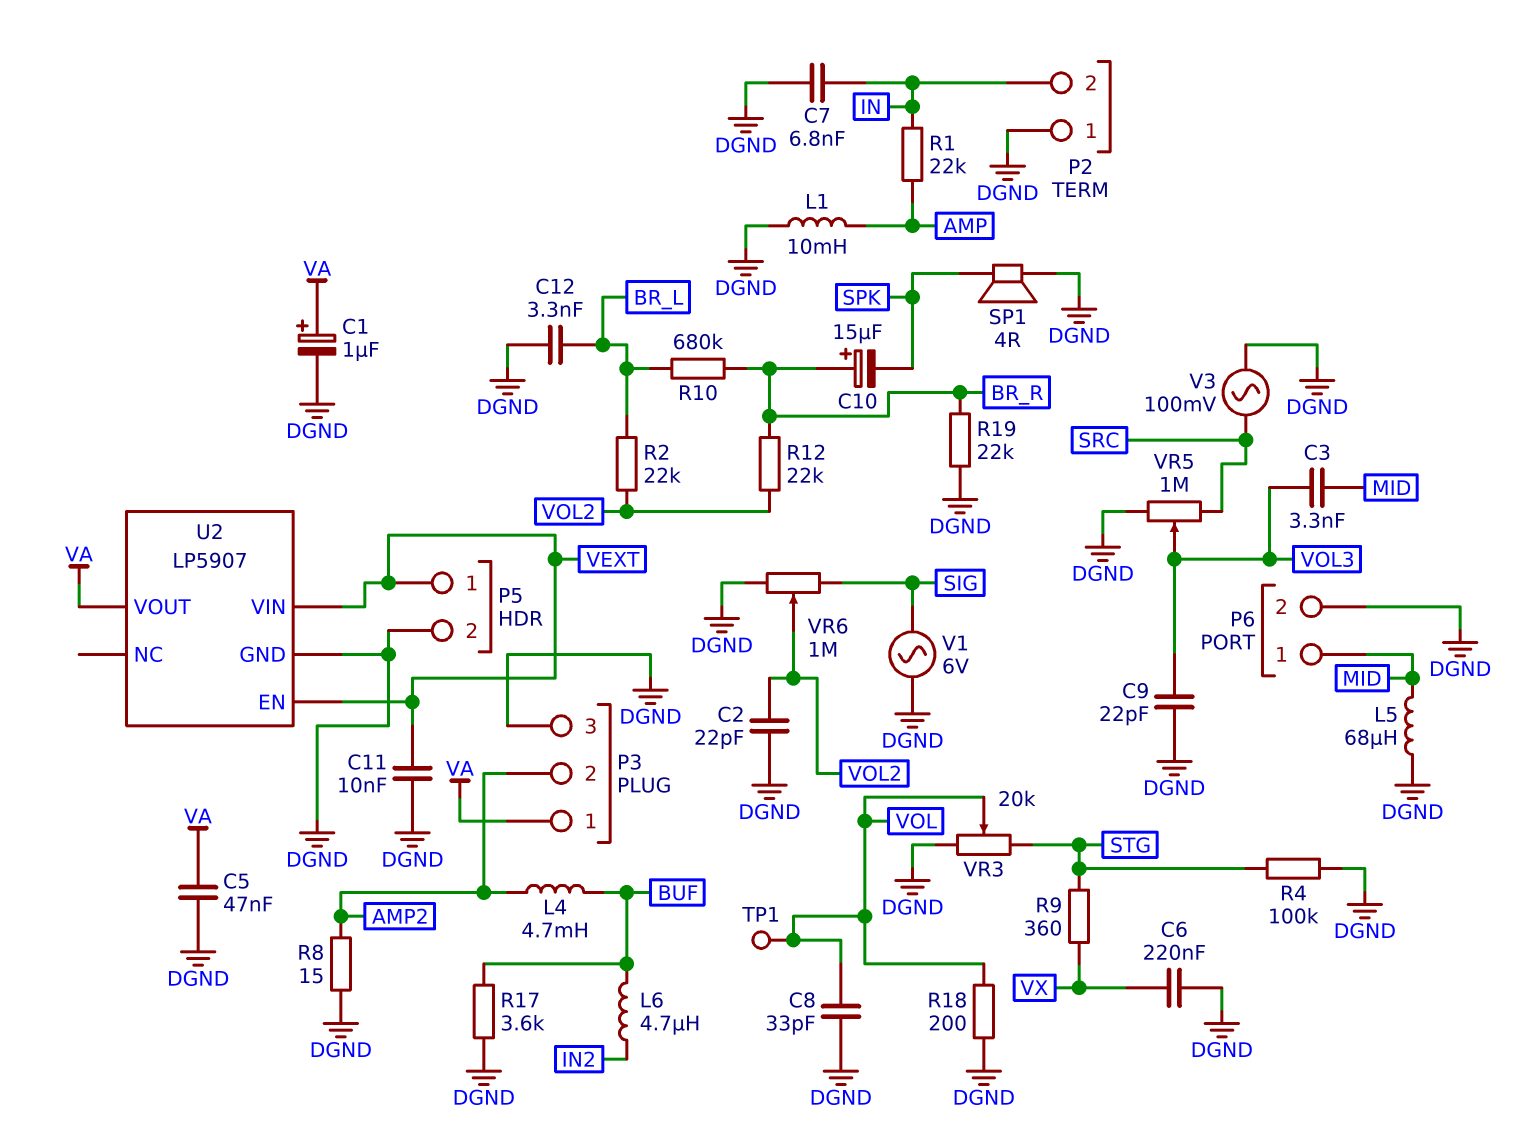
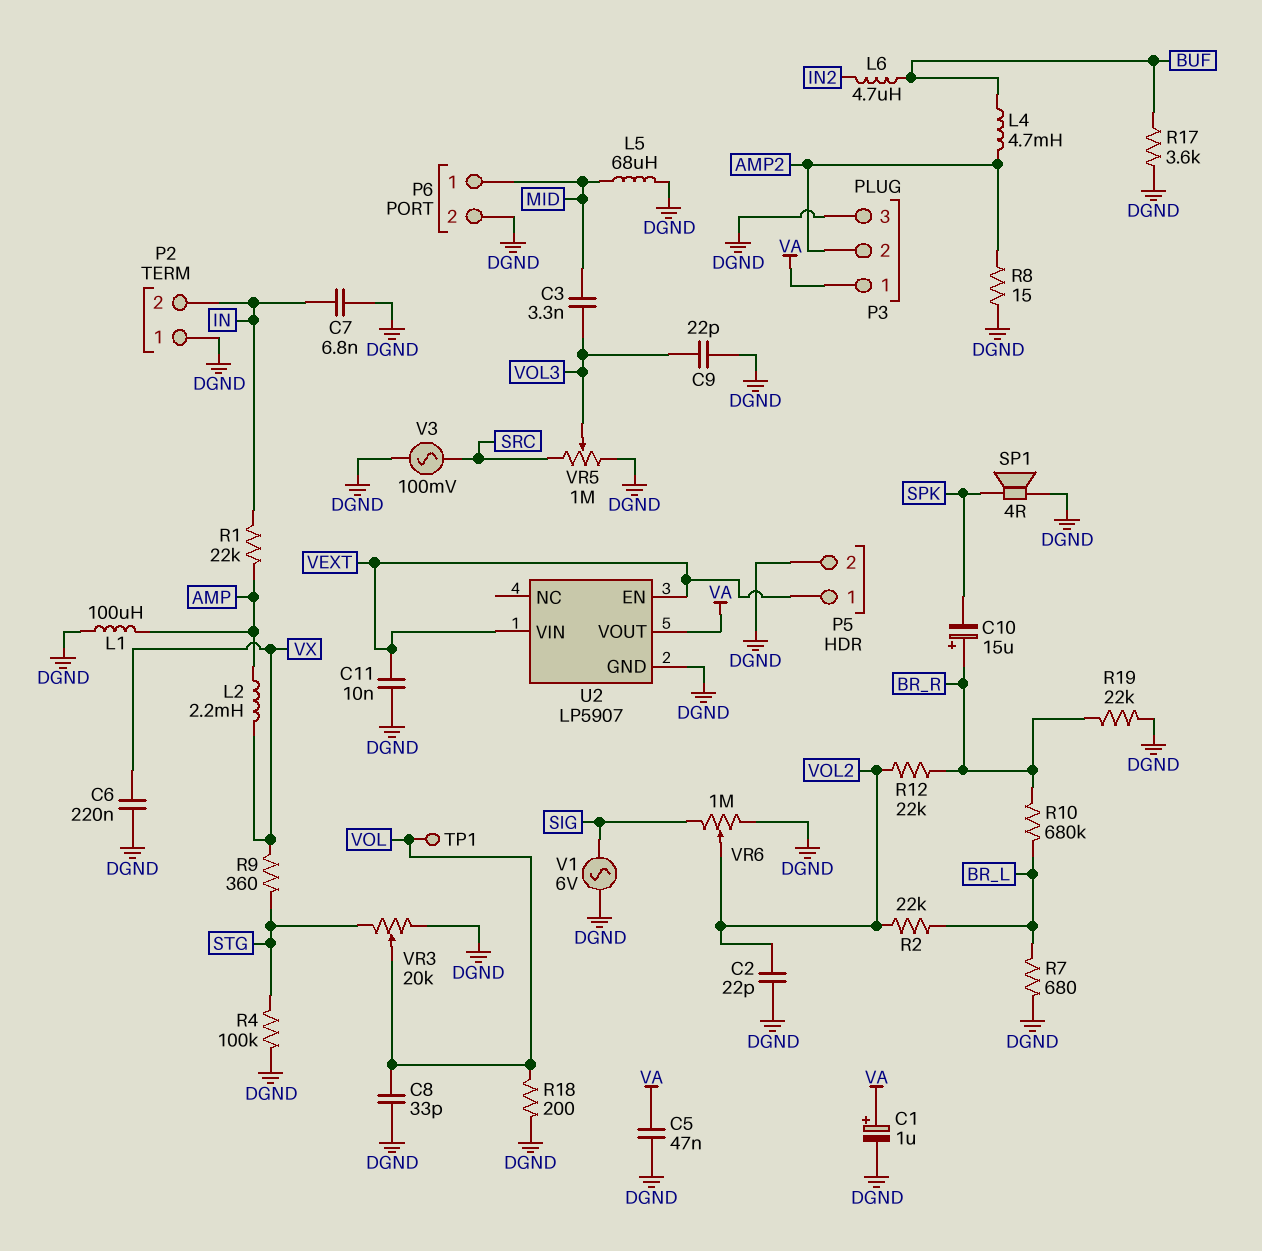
C12: 3.3nF (BR_L, DGND) -> none
L1: 10mH (AMP, DGND) -> 100uH (AMP, DGND)
L2: none -> 2.2mH (AMP, VX)
R7: none -> 680 (BR_L, DGND)

